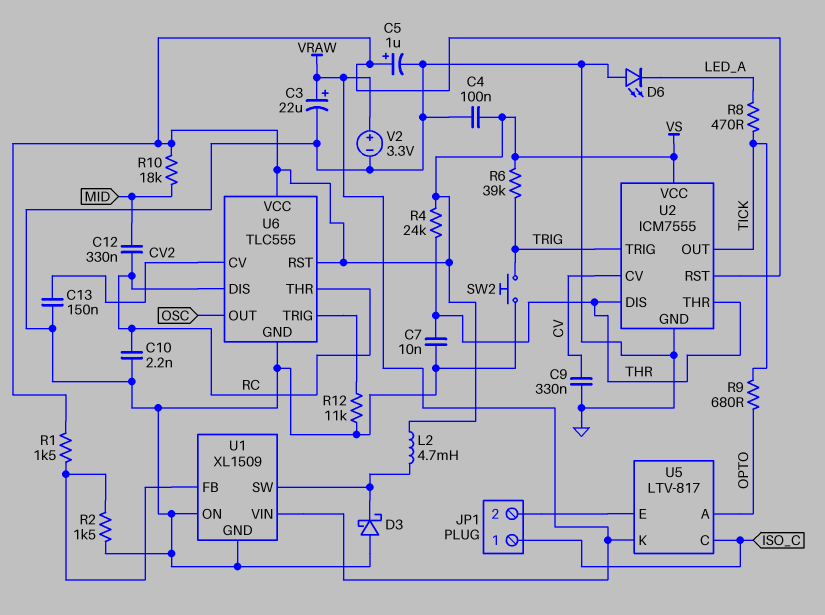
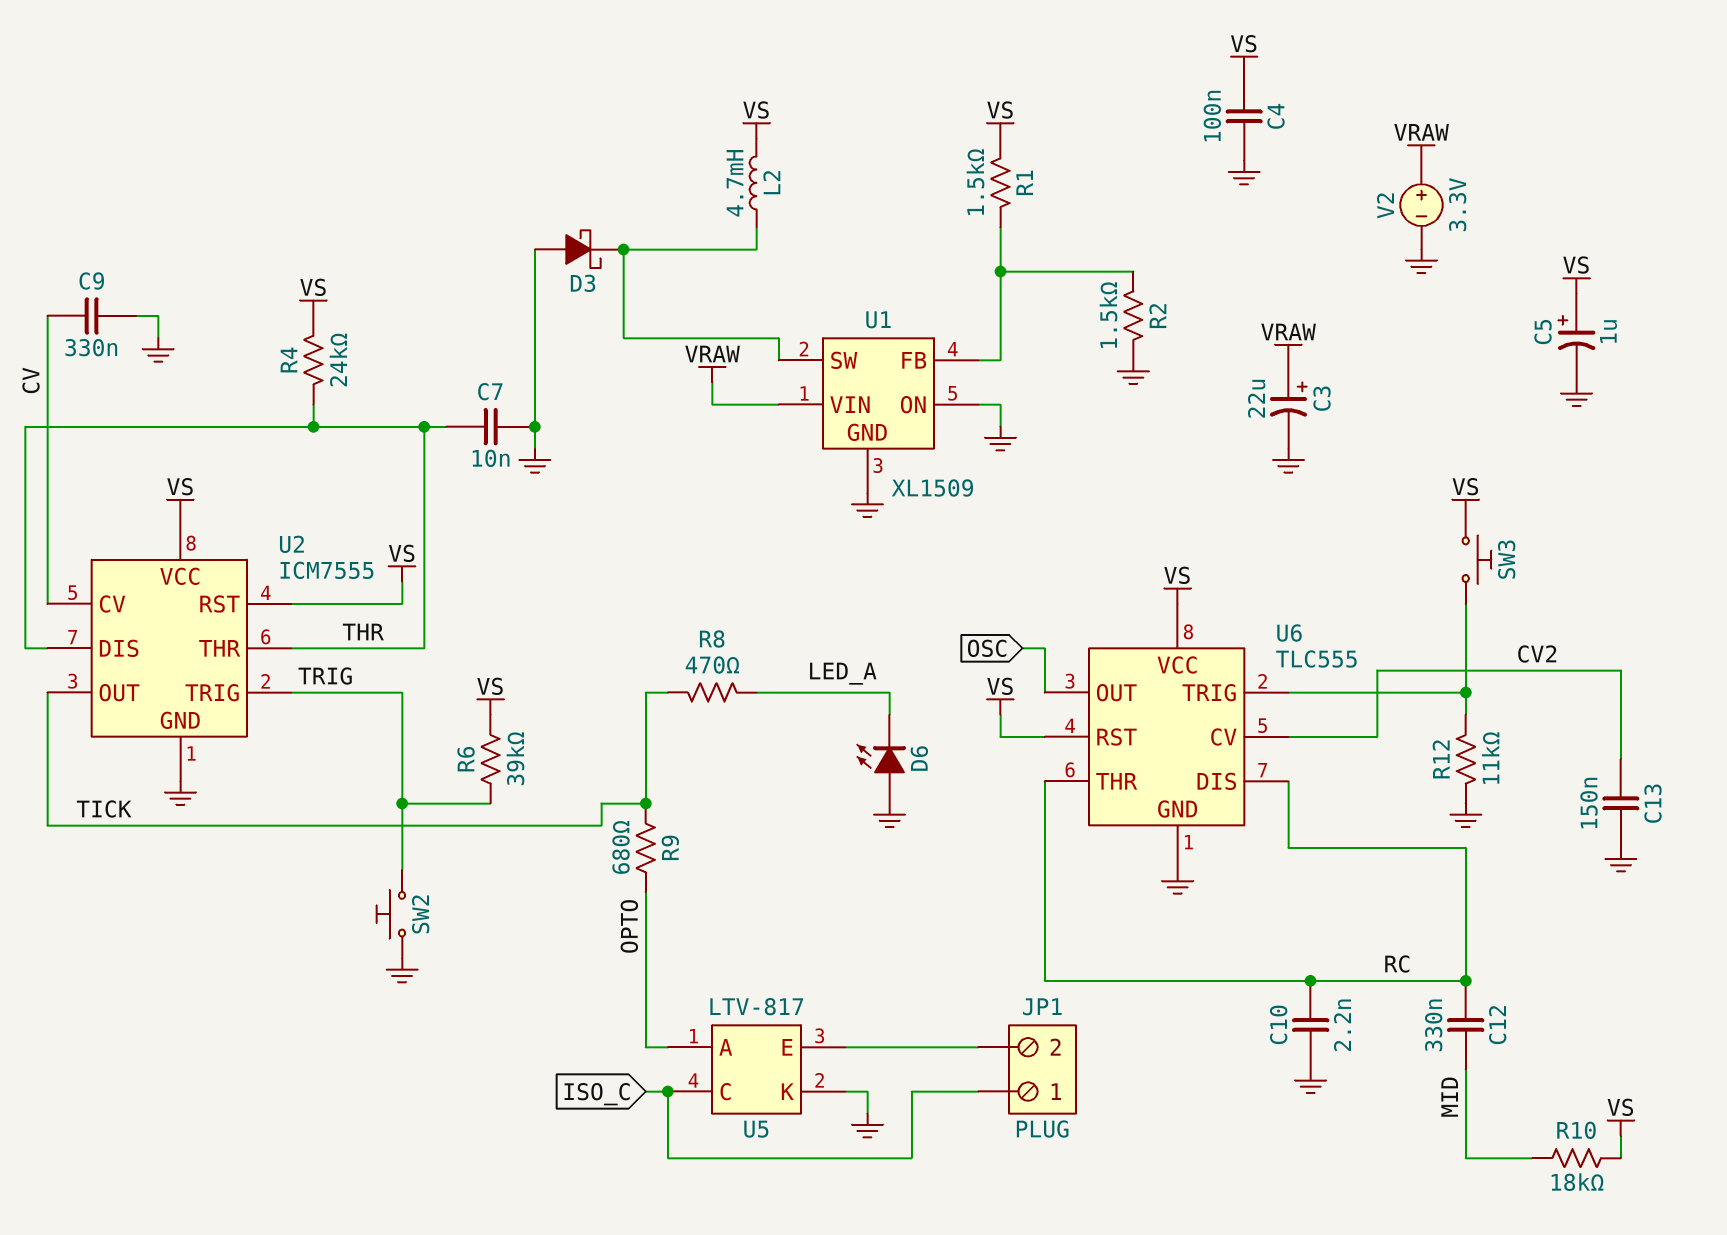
SW3: none -> button (U6/TRIG, VS)
U5 pin K: VRAW -> GND

